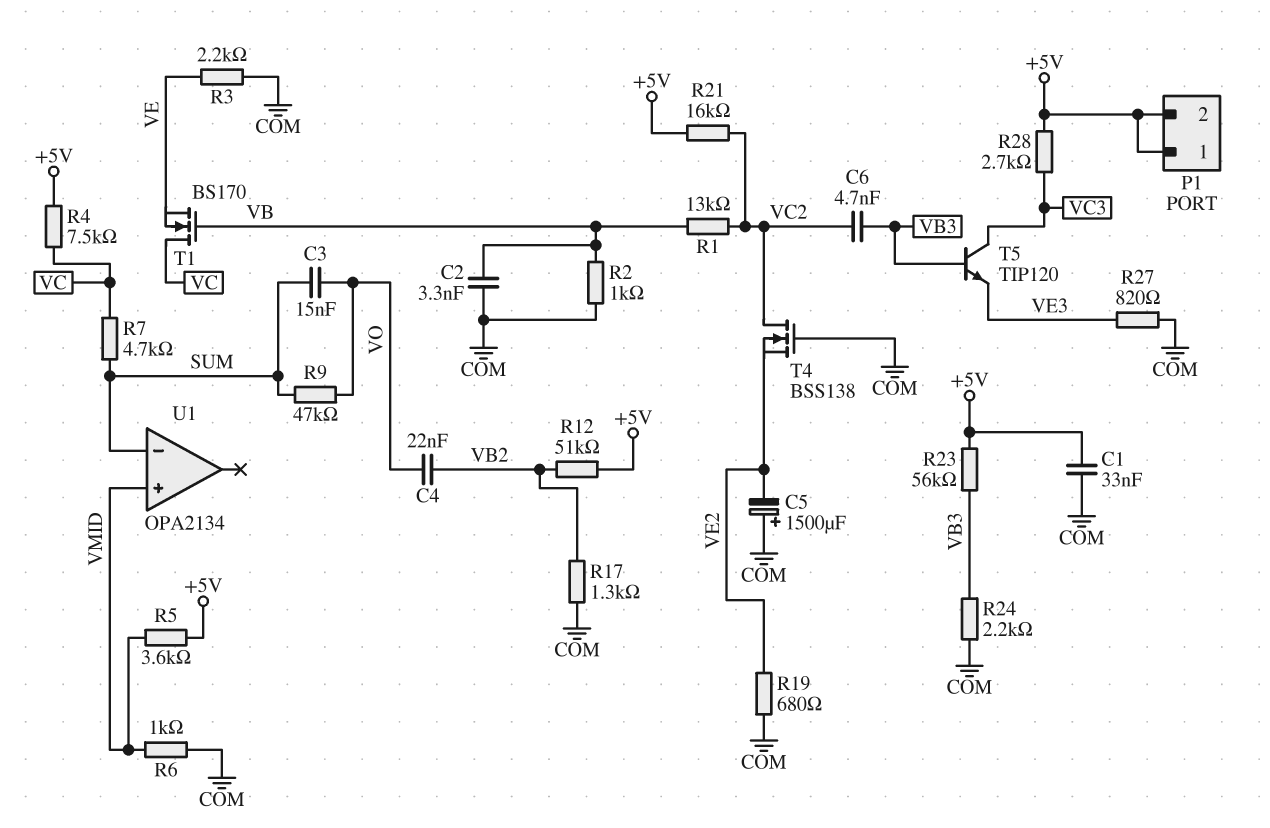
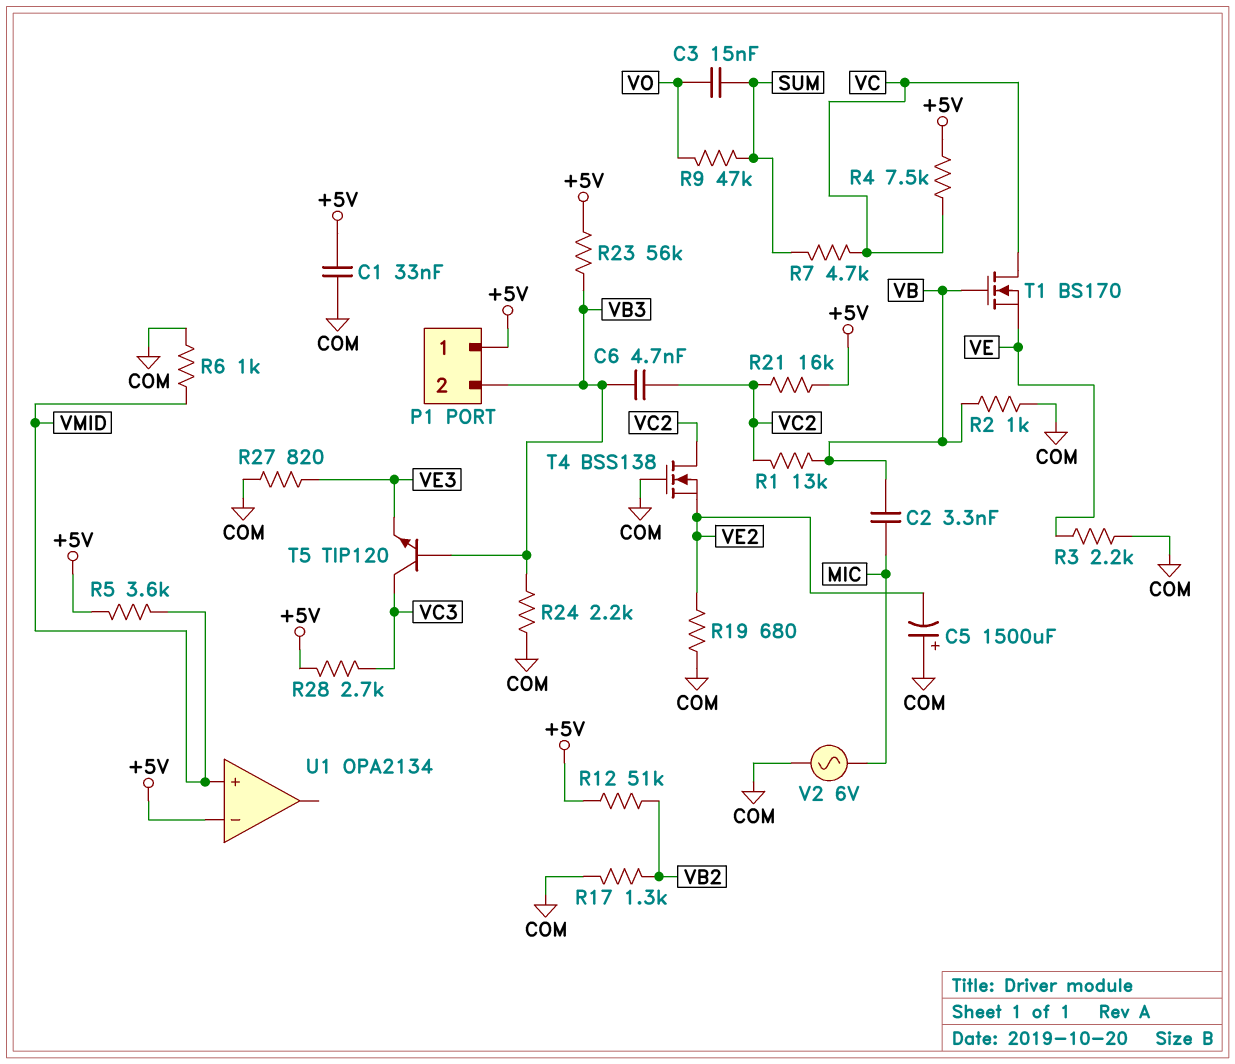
C2: 3.3nF (COM, VB) -> 3.3nF (MIC, VB)
C4: 22nF (VB2, VO) -> none
P1 pin 2: +5V -> VB3
U1 pin in-: SUM -> +5V
V2: none -> AC 6V (COM, MIC)

